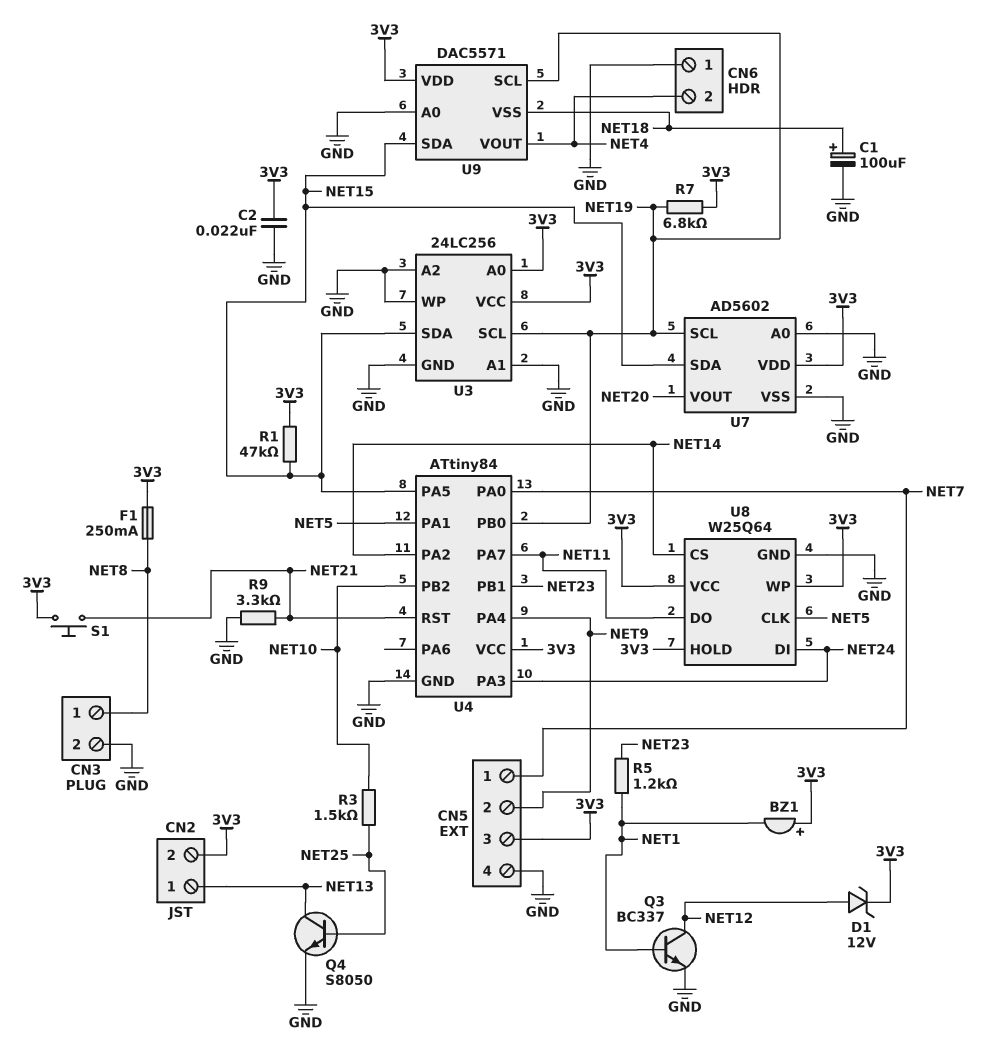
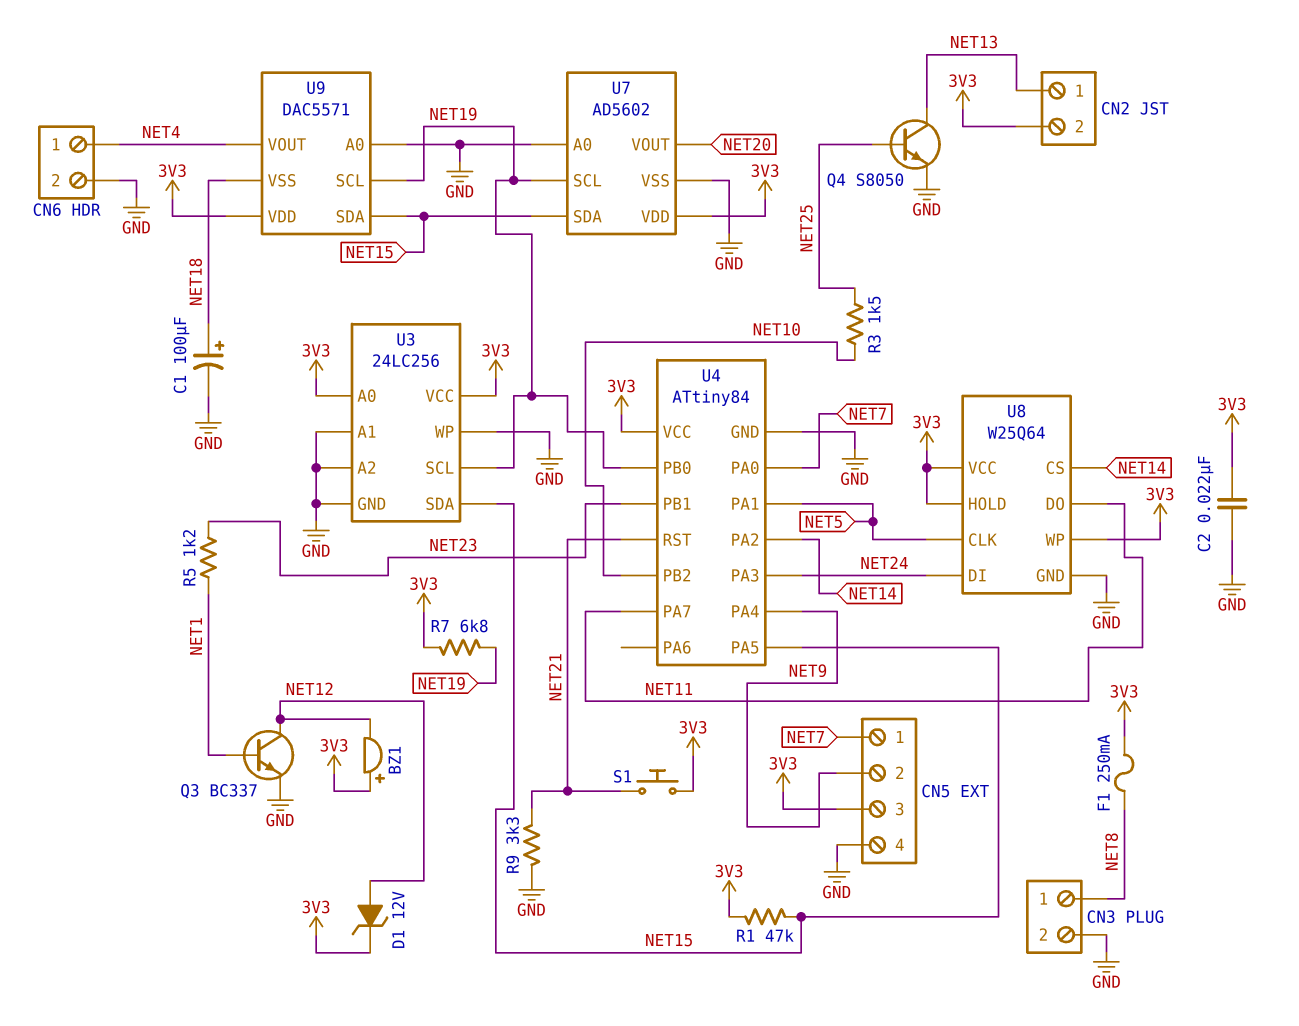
BZ1: buzzer (plus 3V3, minus NET1) -> buzzer (plus 3V3, minus NET12)
CN6 pin 1: GND -> NET4
CN6 pin 2: NET4 -> GND

